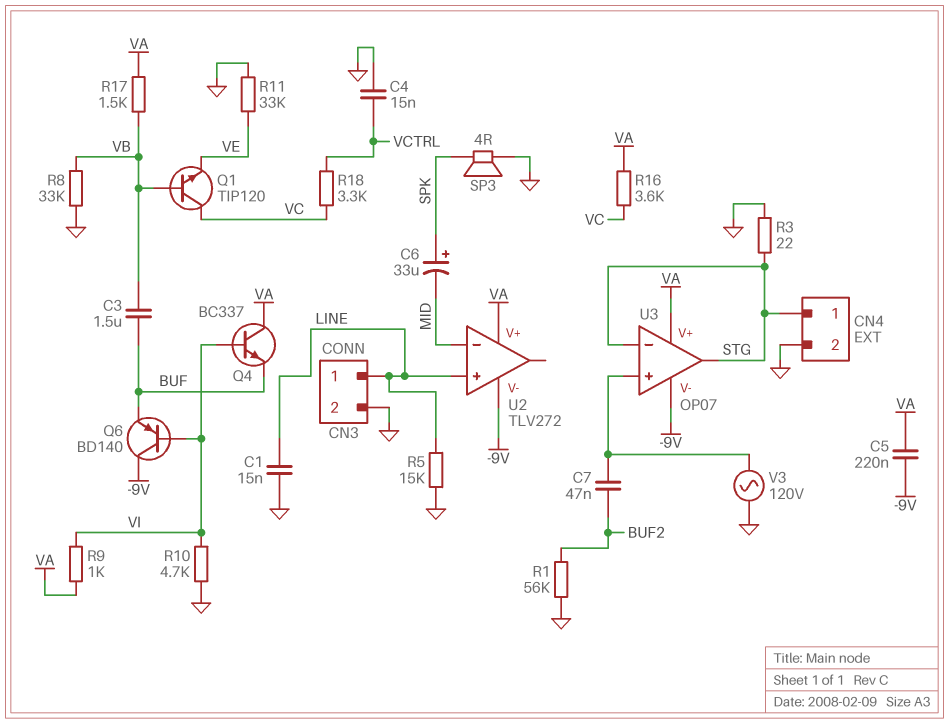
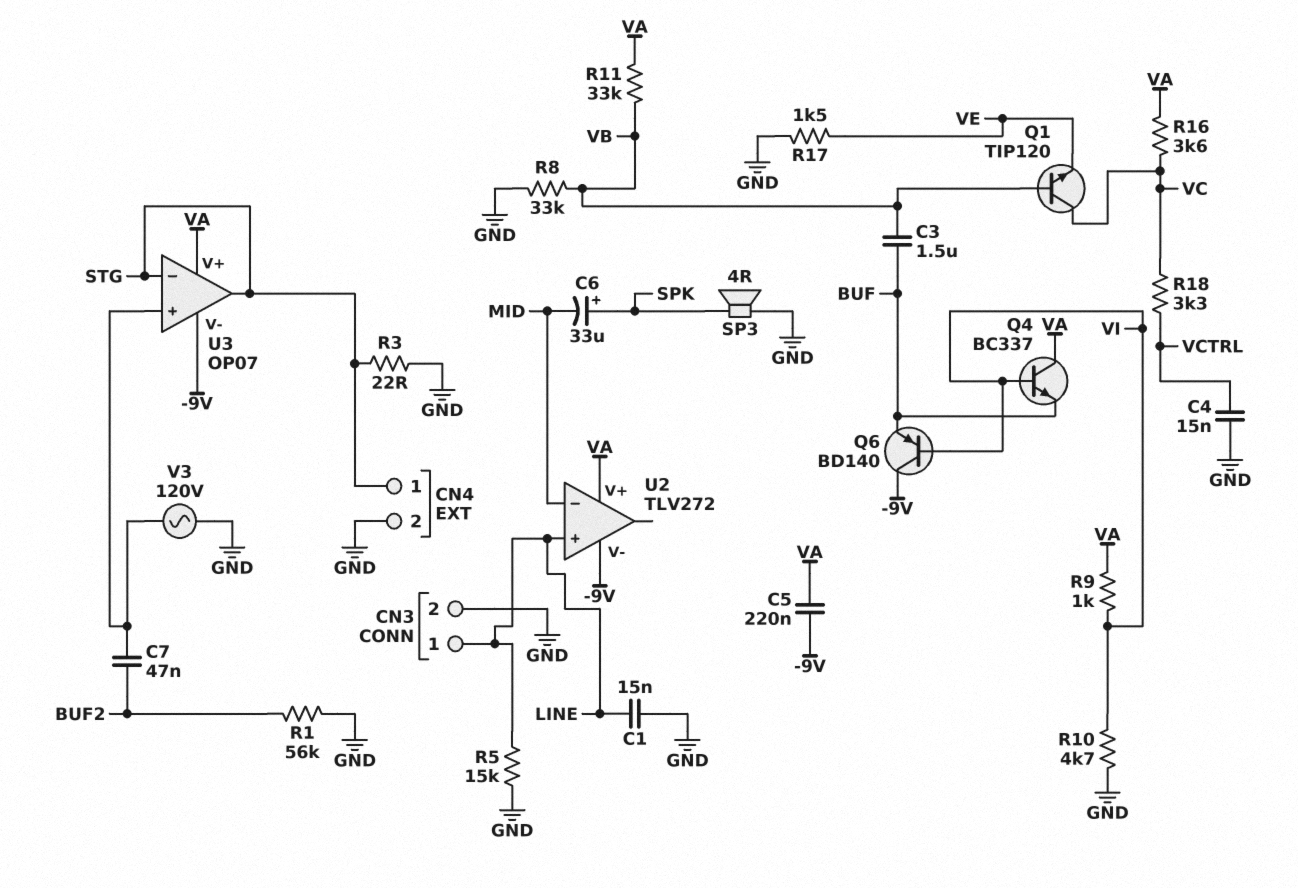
R11: 33k (GND, VE) -> 33k (VA, VB)
R17: 1.5k (VA, VB) -> 1.5k (GND, VE)

